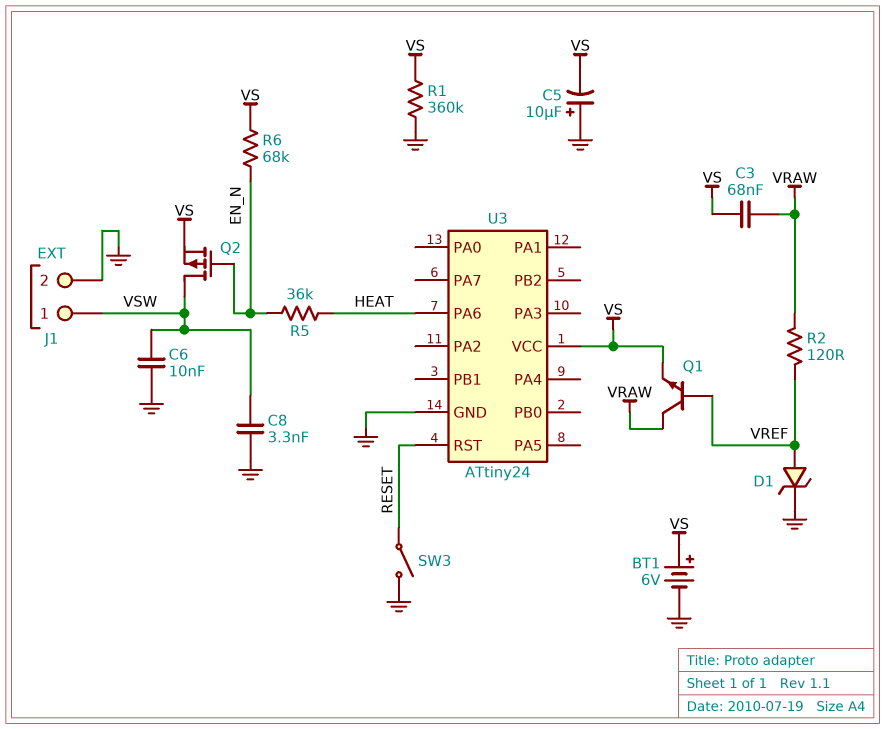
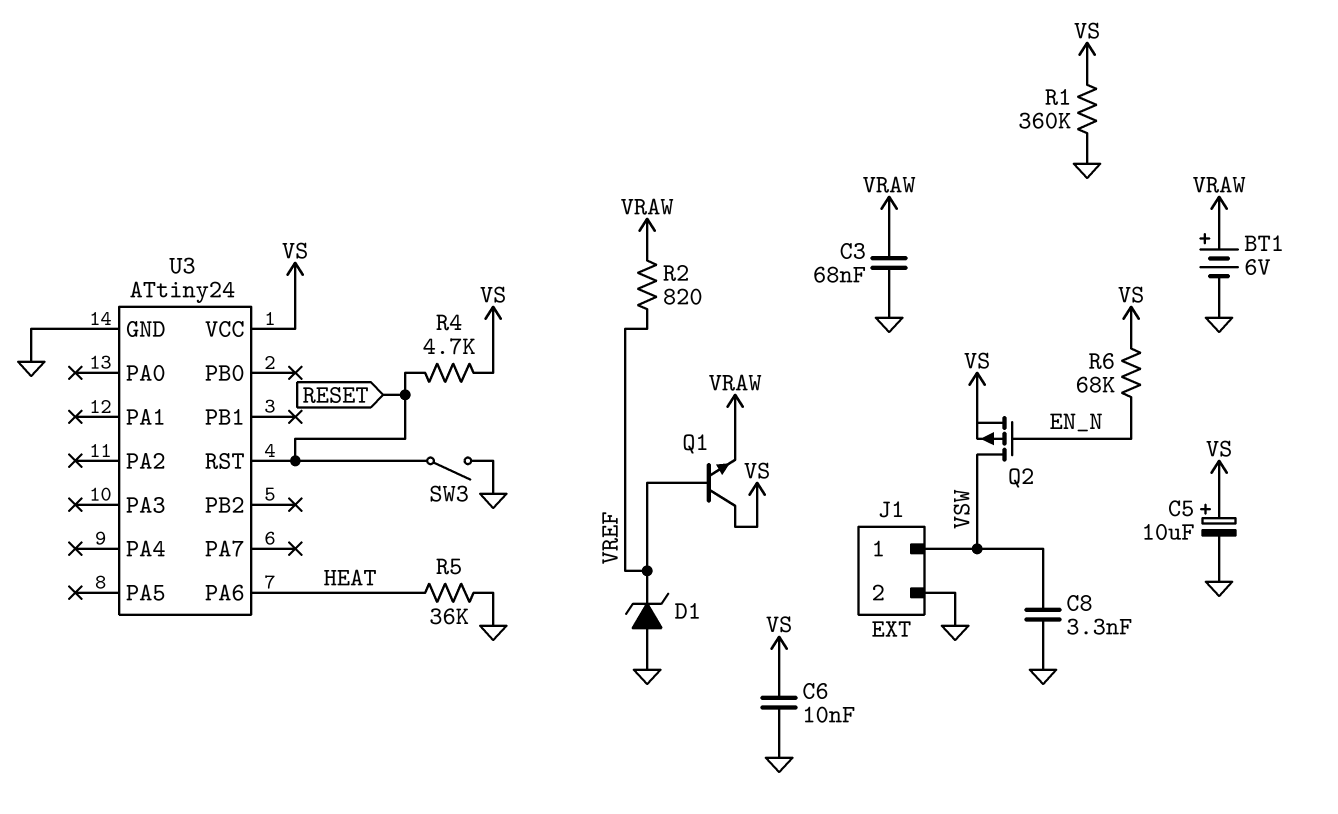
BT1: 6V (plus VS, minus GND) -> 6V (plus VRAW, minus GND)
C3: 68nF (VRAW, VS) -> 68nF (GND, VRAW)
C5: 10uF (plus GND, minus VS) -> 10uF (plus VS, minus GND)
C6: 10nF (GND, VSW) -> 10nF (GND, VS)
D1: zener (A VREF, K GND) -> zener (A GND, K VREF)
Q1: NPN (B VREF, C VRAW, E VS) -> NPN (B VREF, C VS, E VRAW)
R2: 120 (VRAW, VREF) -> 820 (VRAW, VREF)
R4: none -> 4.7k (RESET, VS)
R5: 36k (EN_N, HEAT) -> 36k (GND, HEAT)

